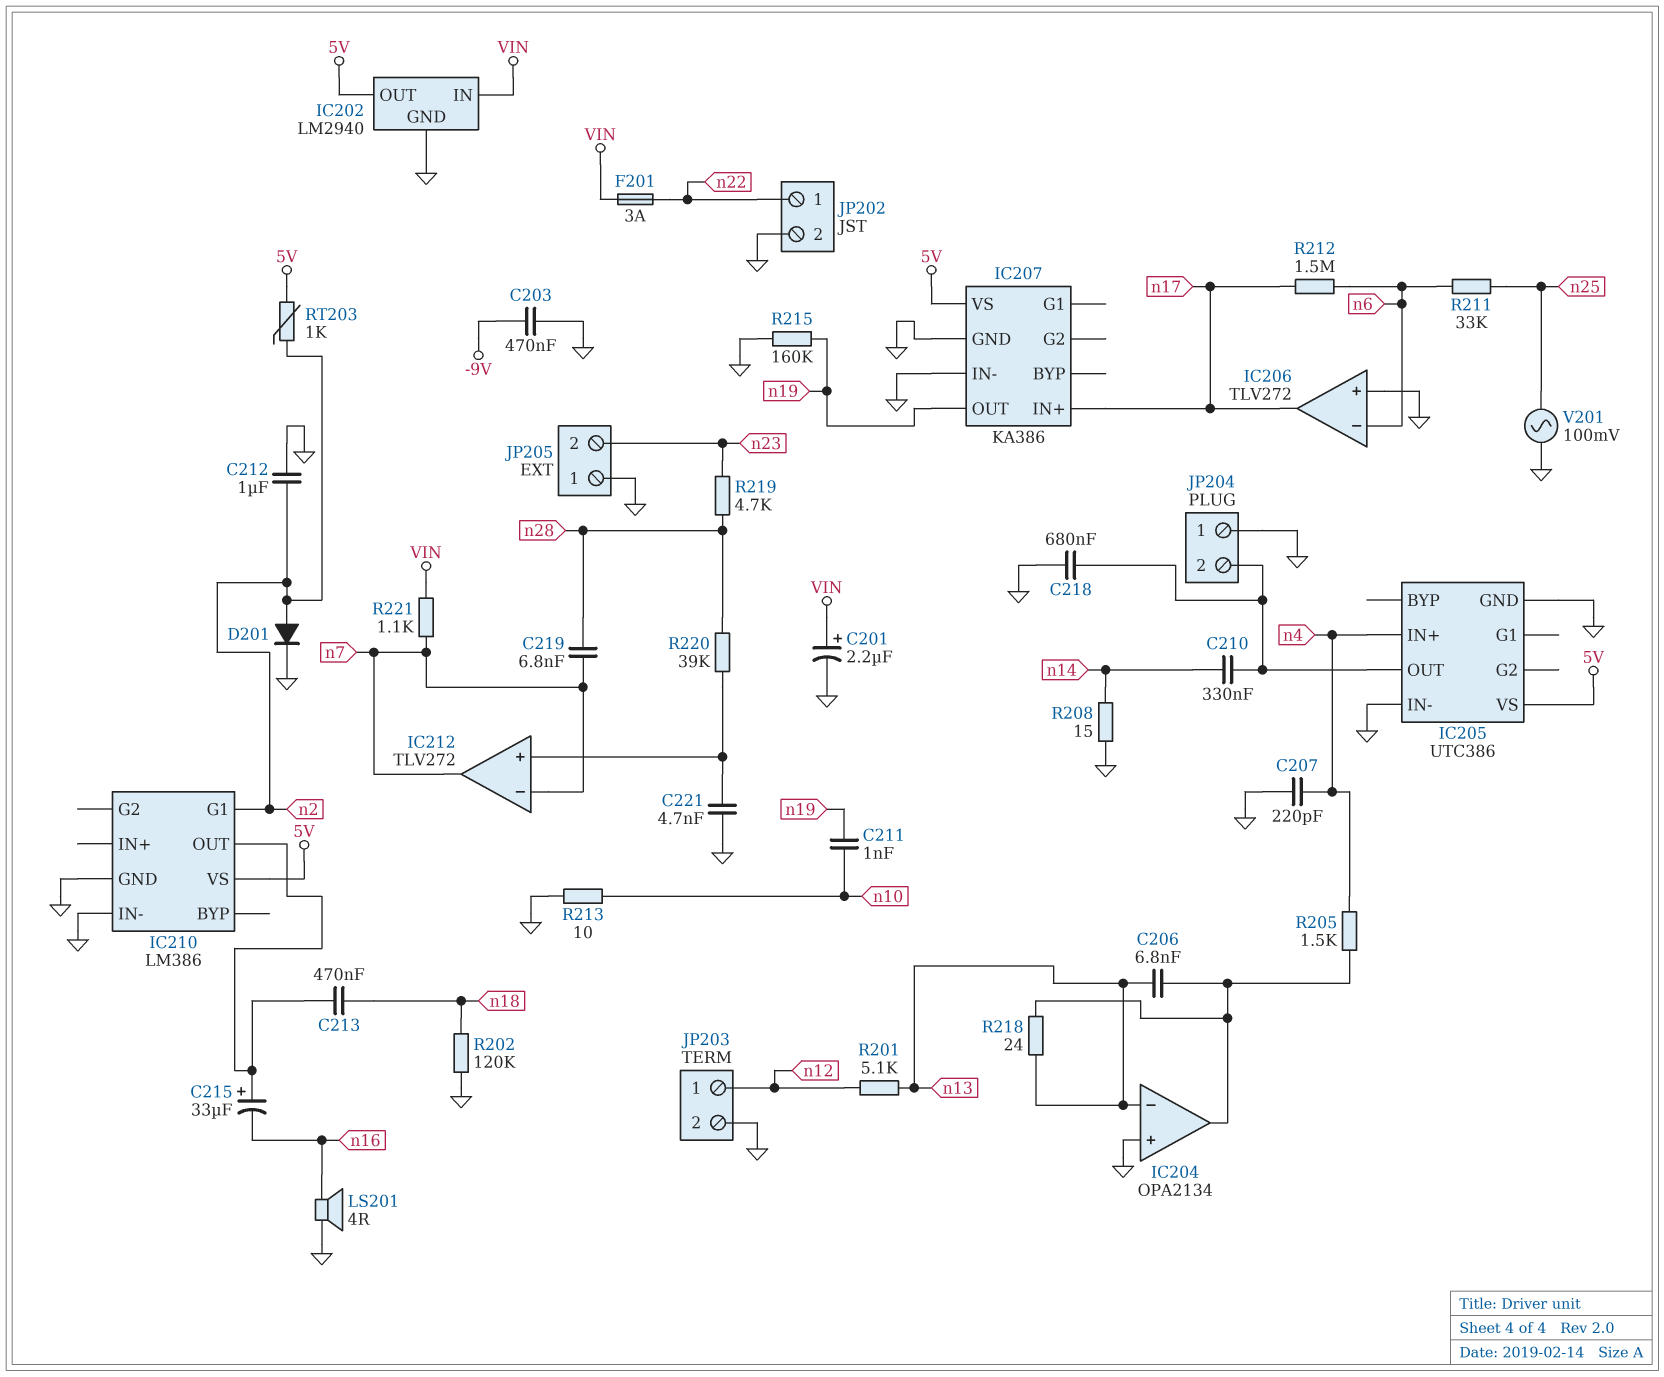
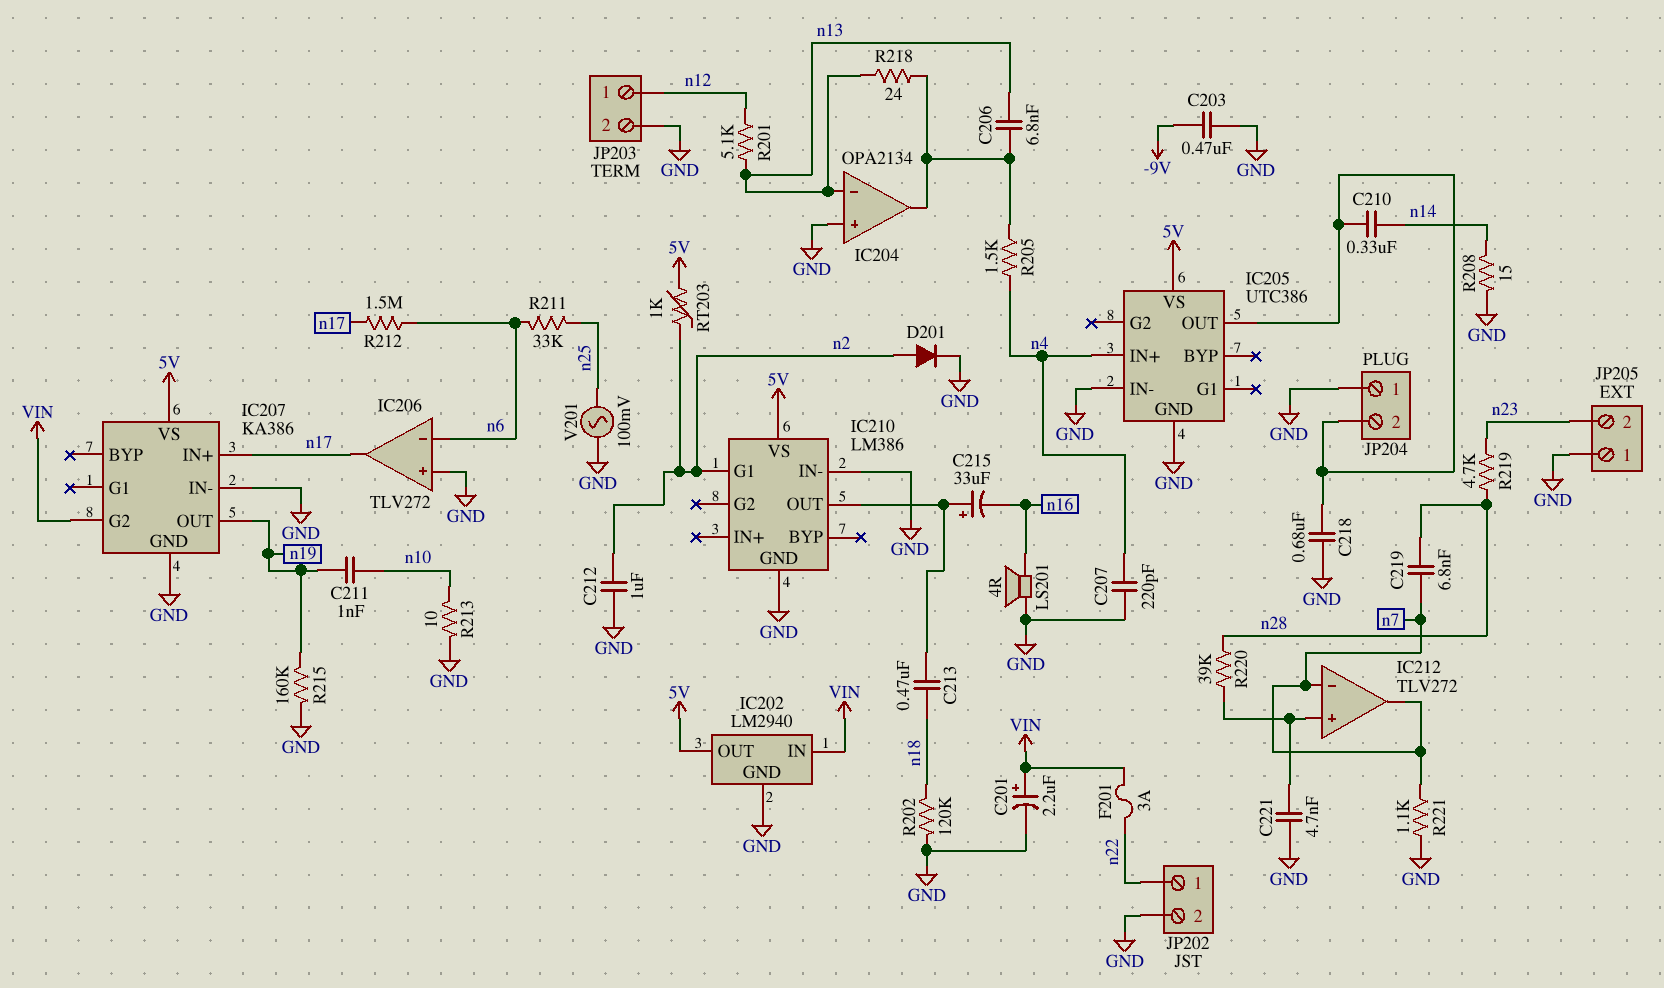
IC207 pin G2: none -> VIN
R221: 1.1k (VIN, n7) -> 1.1k (GND, n7)

